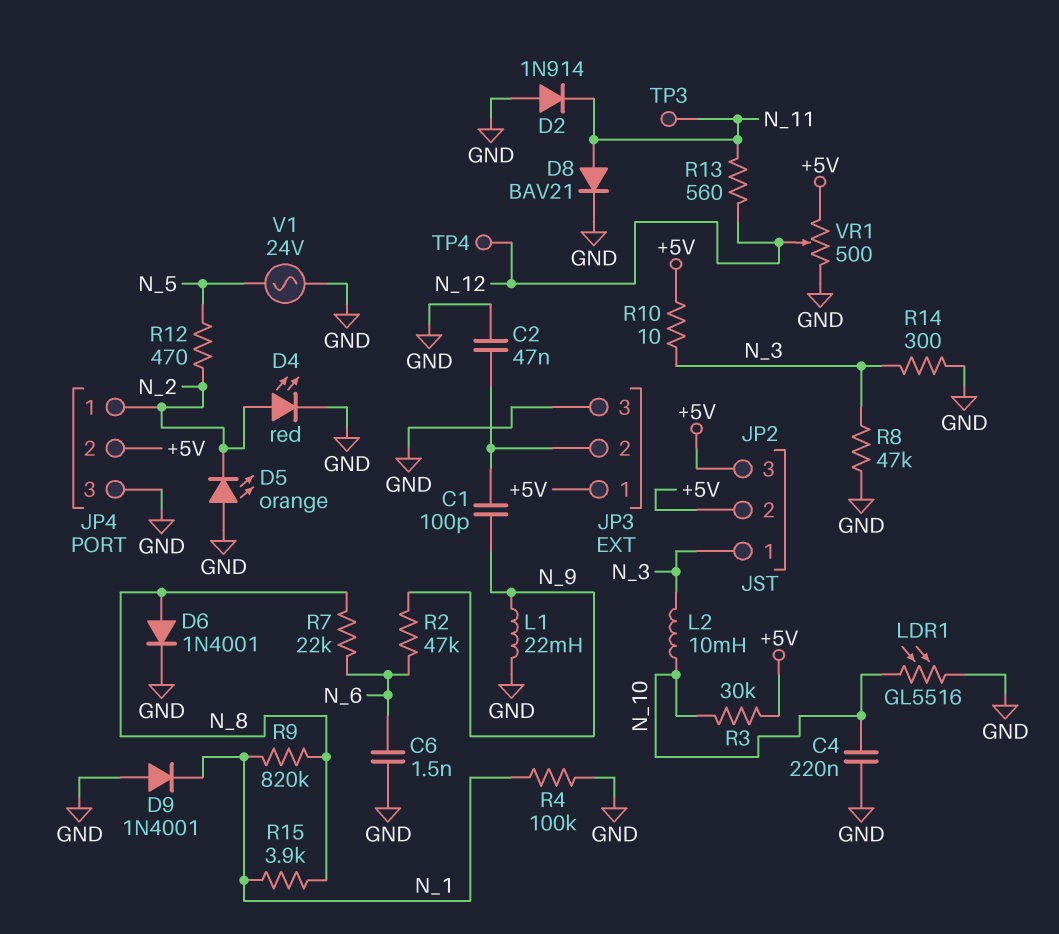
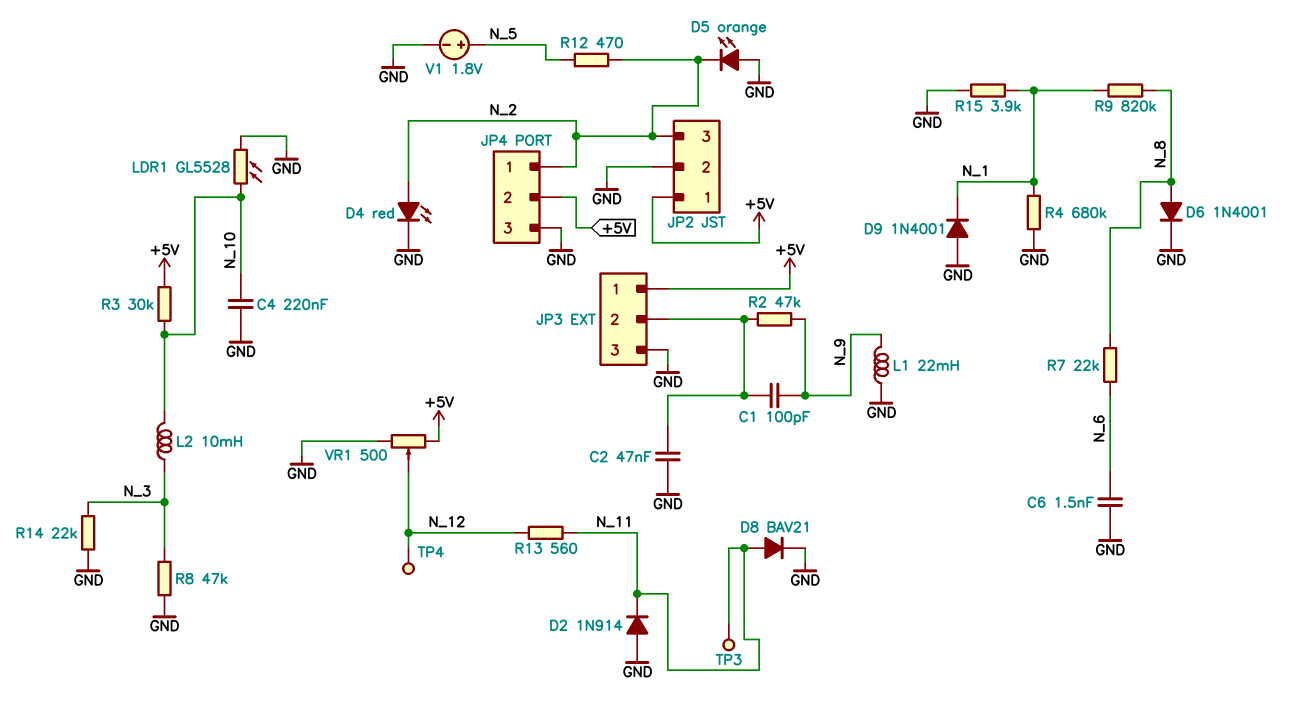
JP2 pin 1: N_3 -> +5V
JP2 pin 2: +5V -> GND
JP2 pin 3: +5V -> N_2
LDR1: GL5516 (GND, N_10) -> GL5528 (GND, N_10)
R2: 47k (N_6, N_9) -> 47k (JP3/2, N_9)
R4: 100k (GND, N_1) -> 680k (GND, N_1)
R10: 10 (+5V, N_3) -> none
R14: 300 (GND, N_3) -> 22k (GND, N_3)
R15: 3.9k (N_1, N_8) -> 3.9k (GND, N_1)
V1: AC 24V (GND, N_5) -> 1.8V (plus N_5, minus GND)

